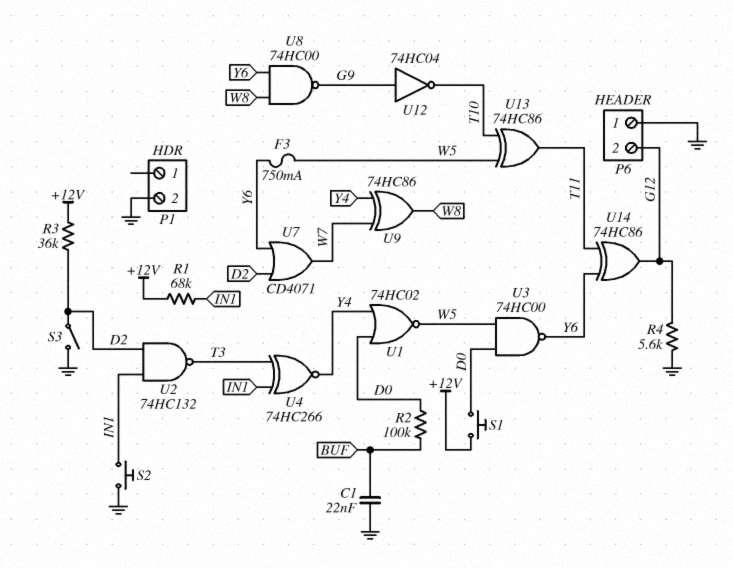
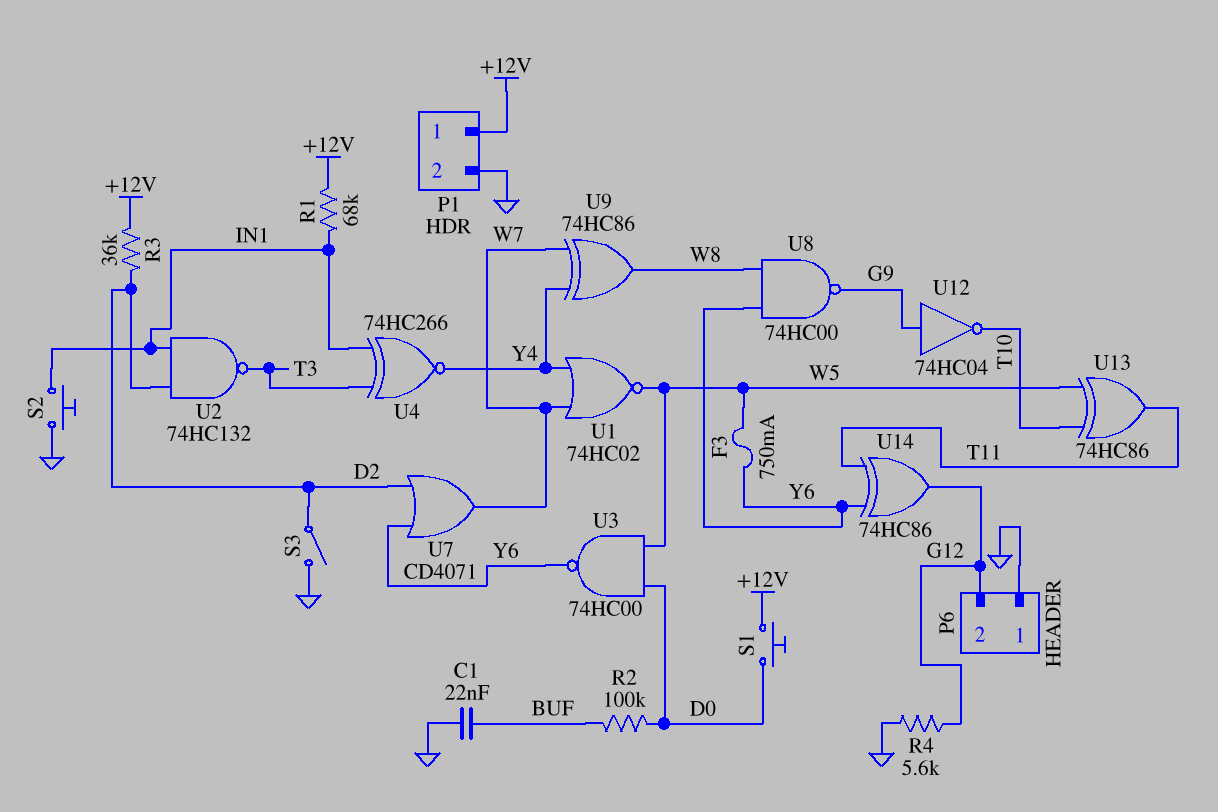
P1 pin 1: none -> +12V
U1: NOR 74HC02 (in D0, in Y4, out W5) -> NOR 74HC02 (in W7, in Y4, out W5)

